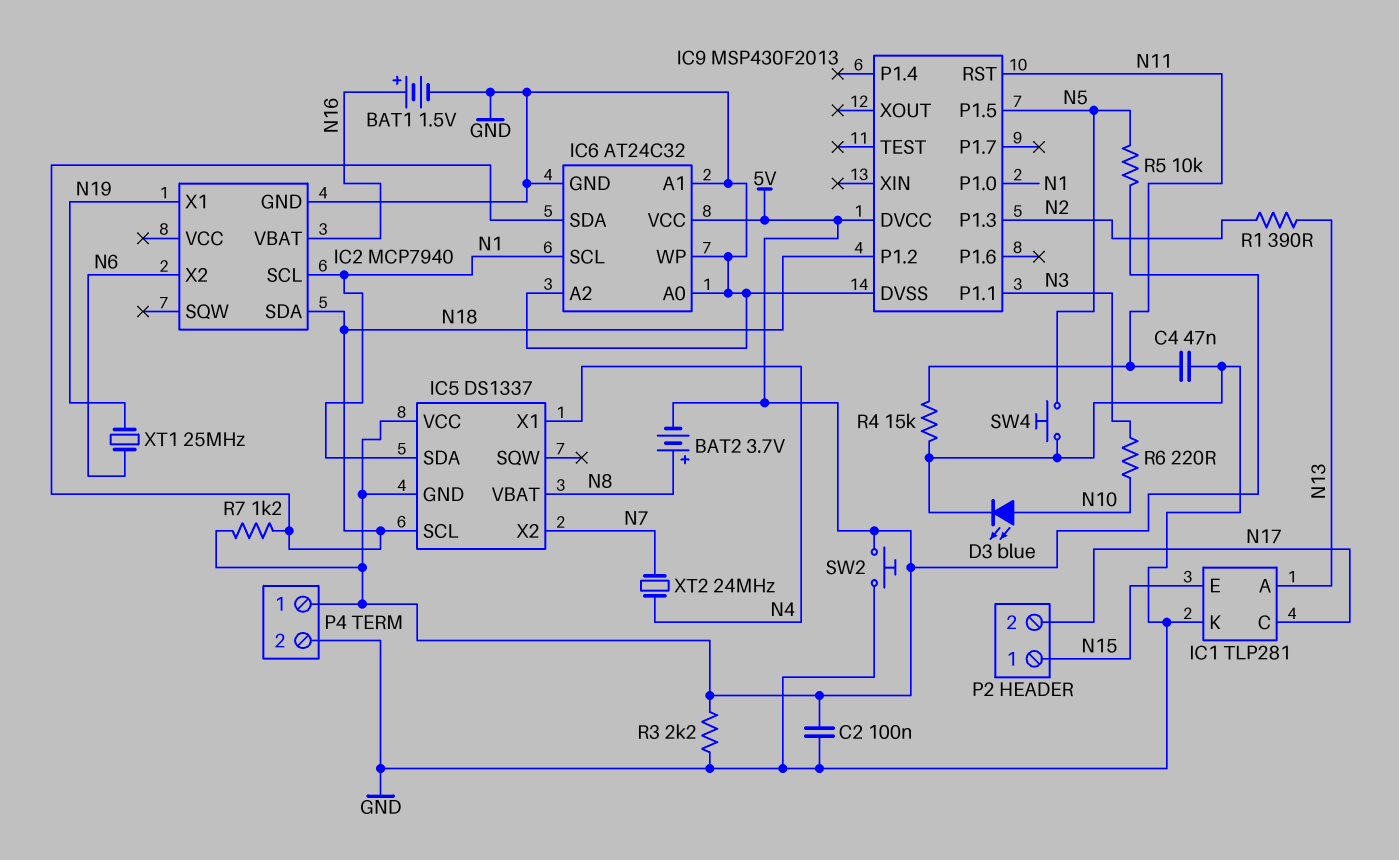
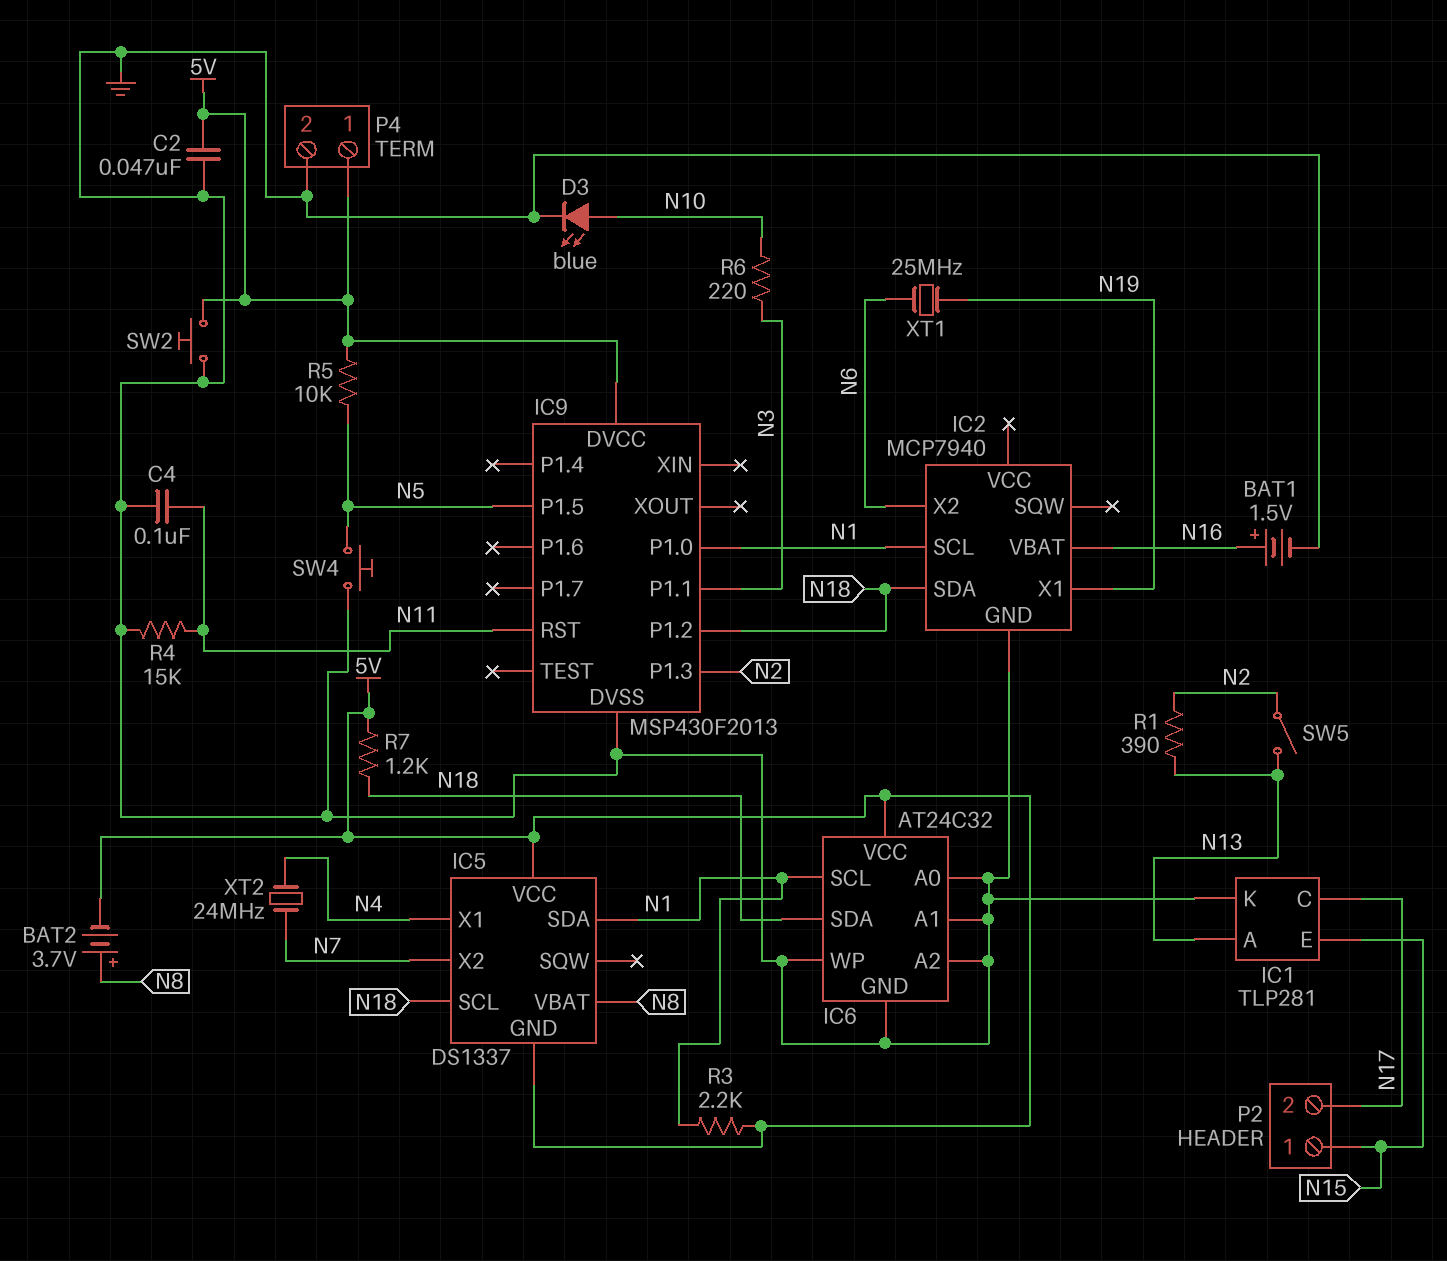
C2: 100nF (5V, GND) -> 47nF (5V, GND)
C4: 47nF (GND, N11) -> 100nF (GND, N11)
R3: 2.2k (5V, GND) -> 2.2k (5V, N1)
SW5: none -> switch (N2, N13)

